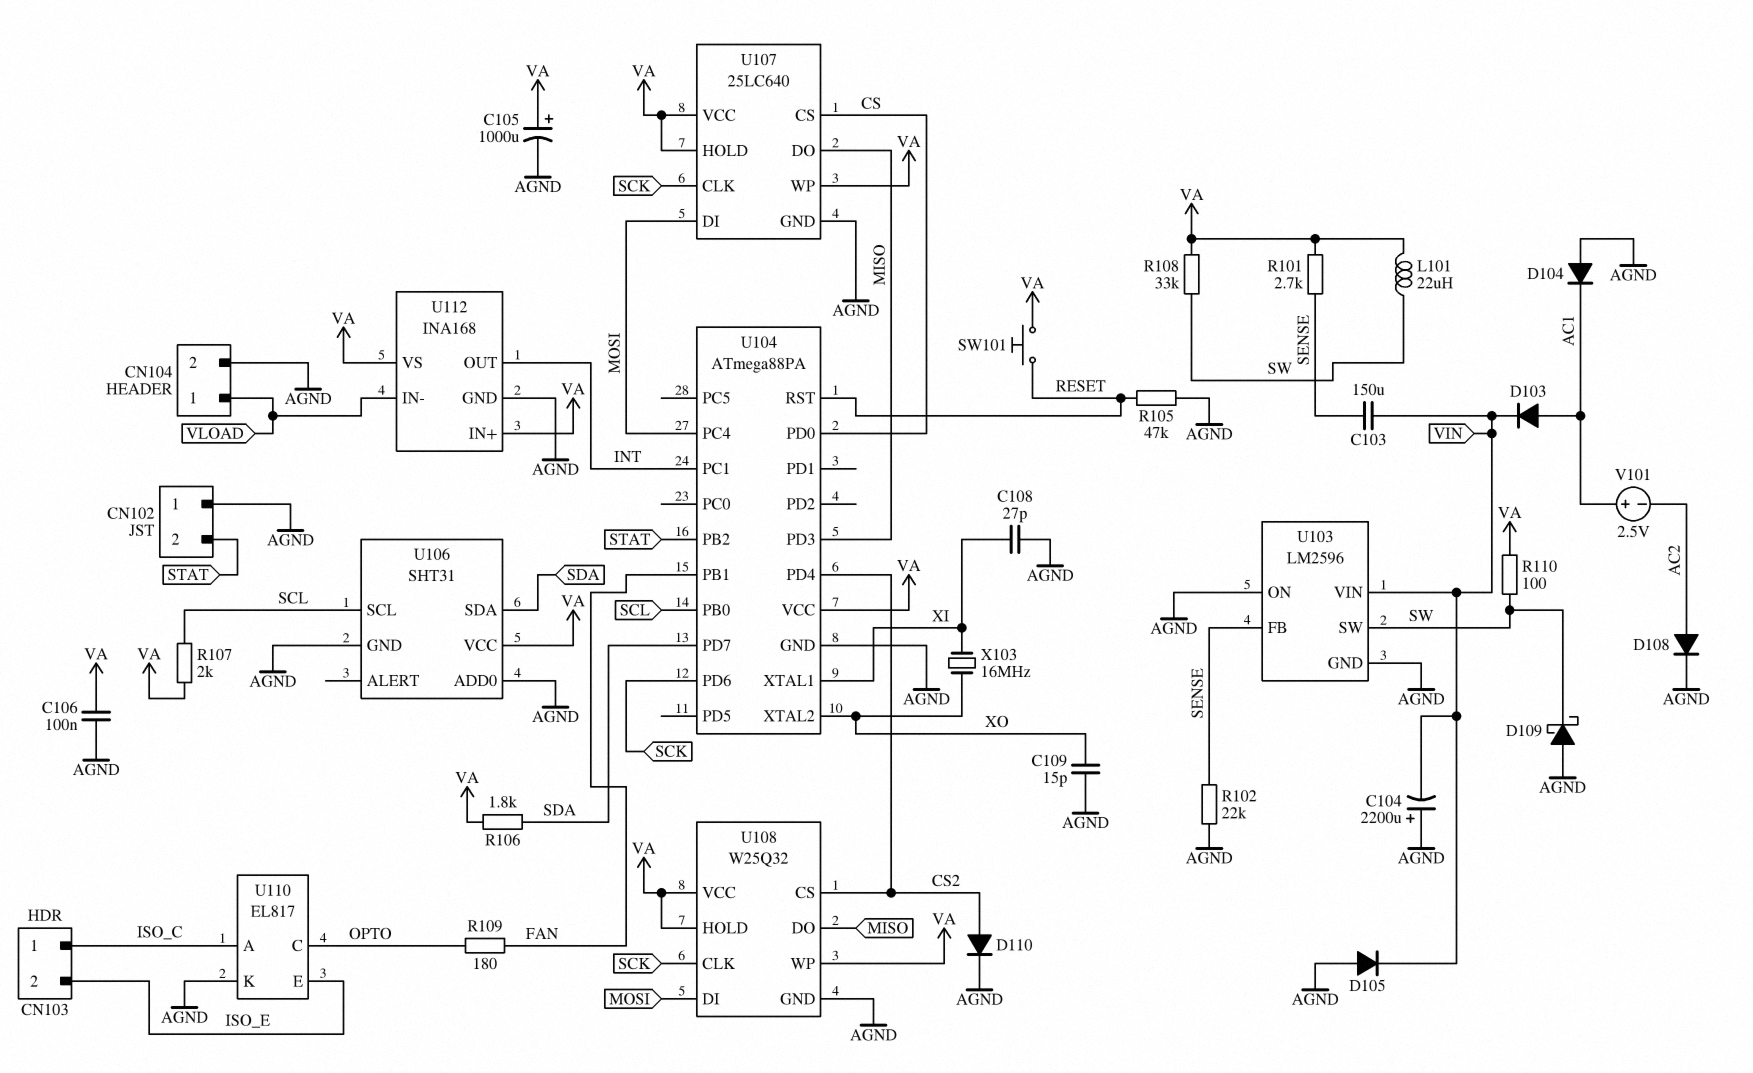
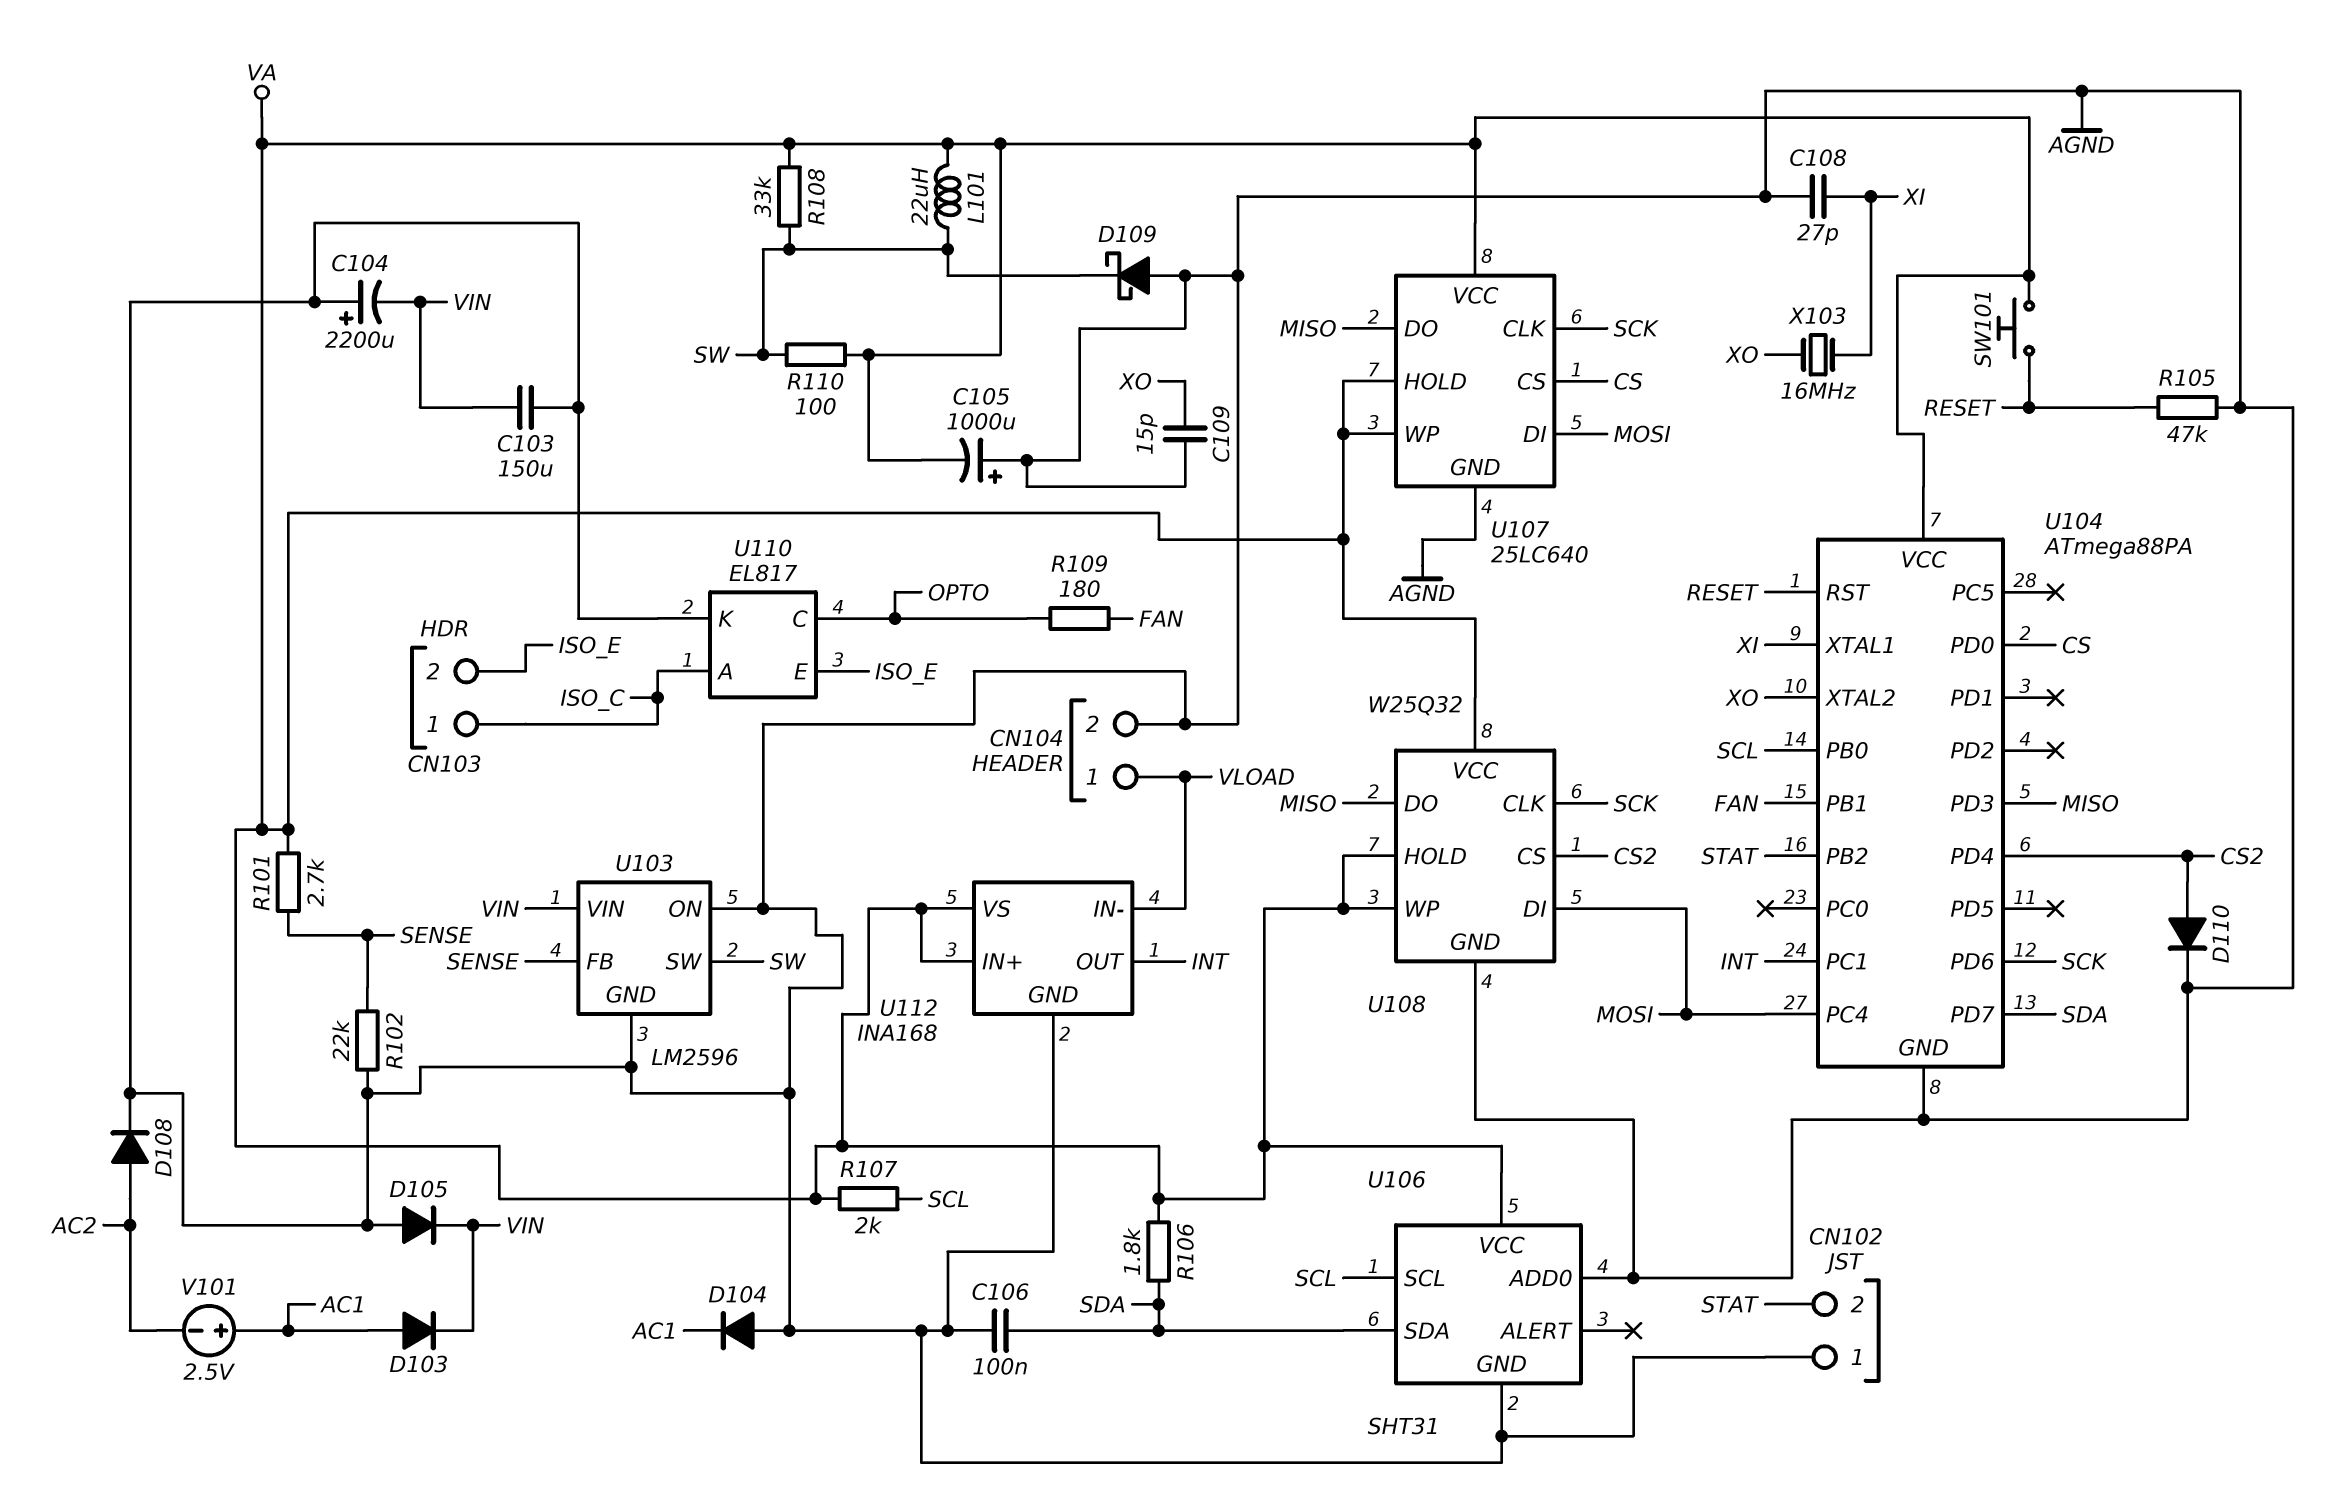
C103: 150uF (SENSE, VIN) -> 150uF (AGND, VIN)
C105: 1000uF (plus VA, minus AGND) -> 1000uF (plus AGND, minus VA)
C106: 100nF (AGND, VA) -> 100nF (AGND, SDA)

